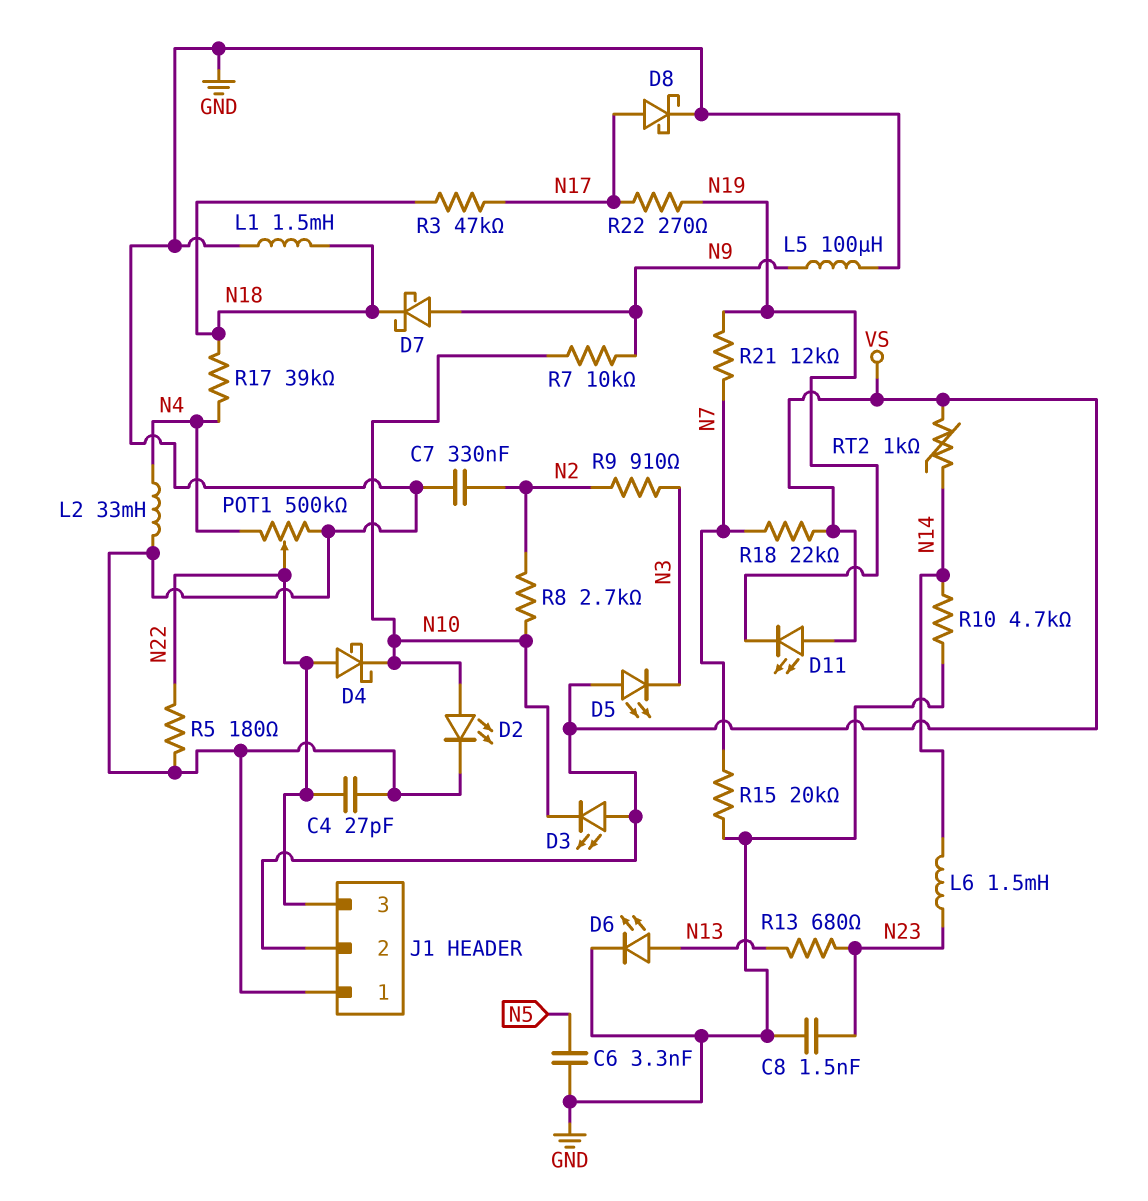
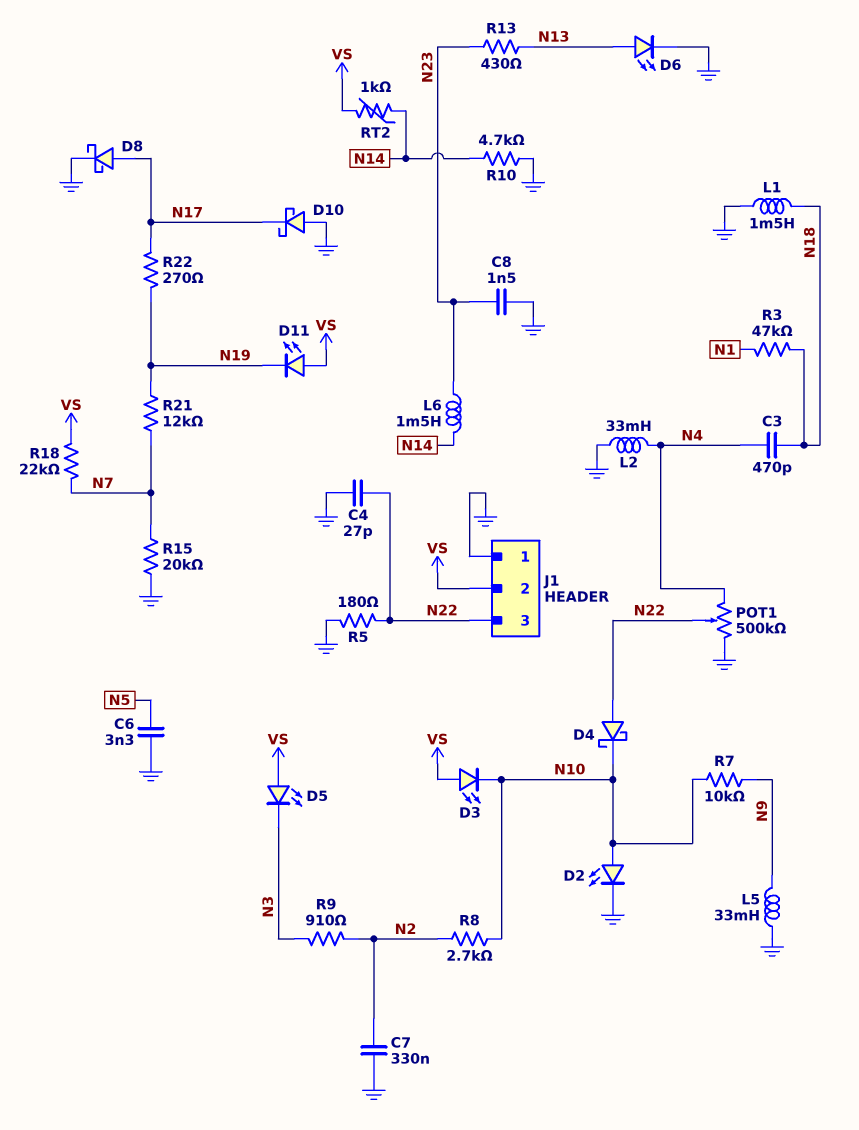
C3: none -> 470pF (N4, N18)
D7: schottky (A N9, K N18) -> none
D10: none -> schottky (A GND, K N17)
L5: 100uH (GND, N9) -> 33mH (GND, N9)
R3: 47k (N17, N18) -> 47k (N1, N18)
R13: 680 (N13, N23) -> 430 (N13, N23)
R17: 39k (N4, N18) -> none

